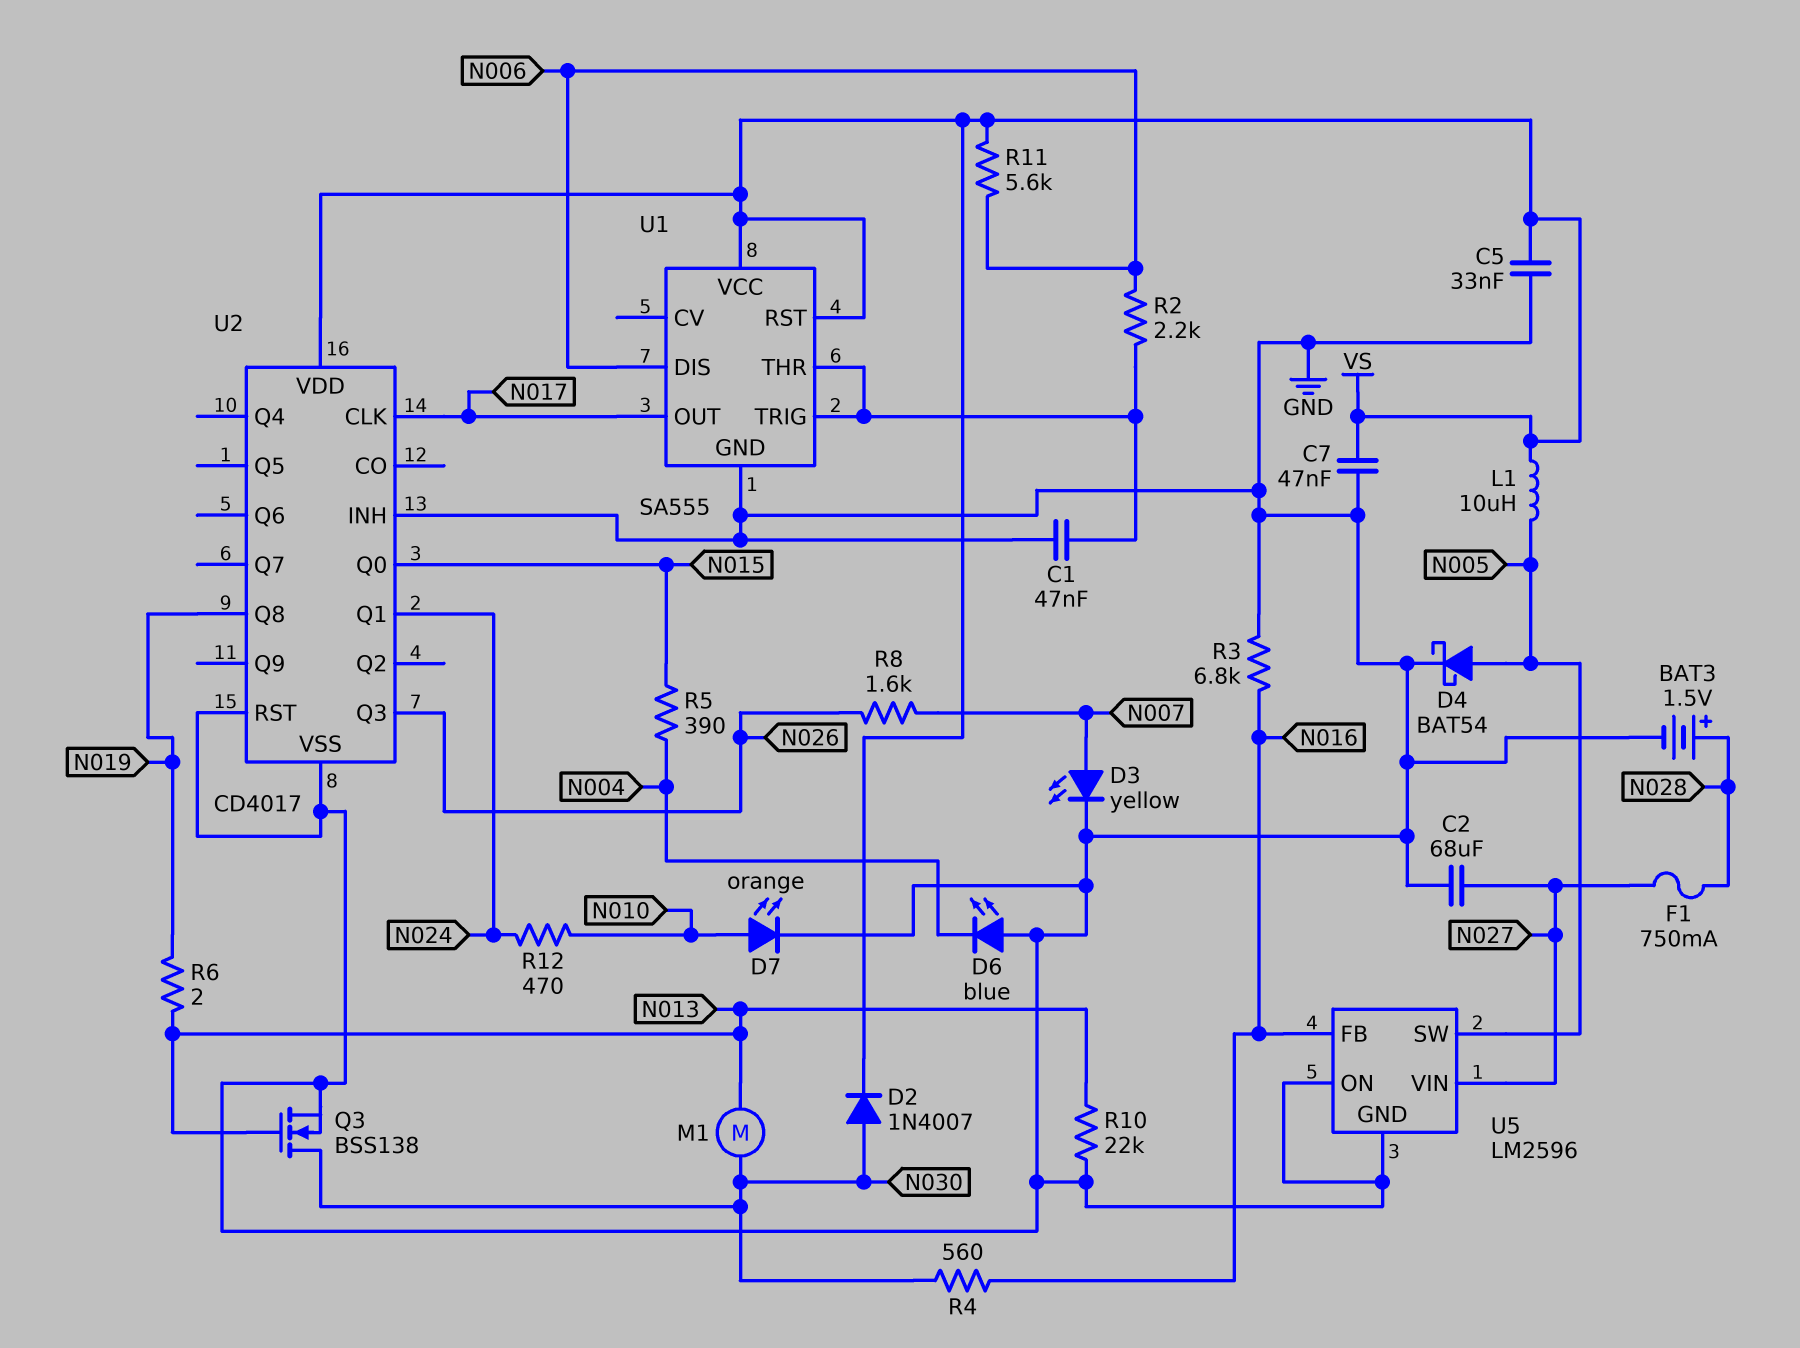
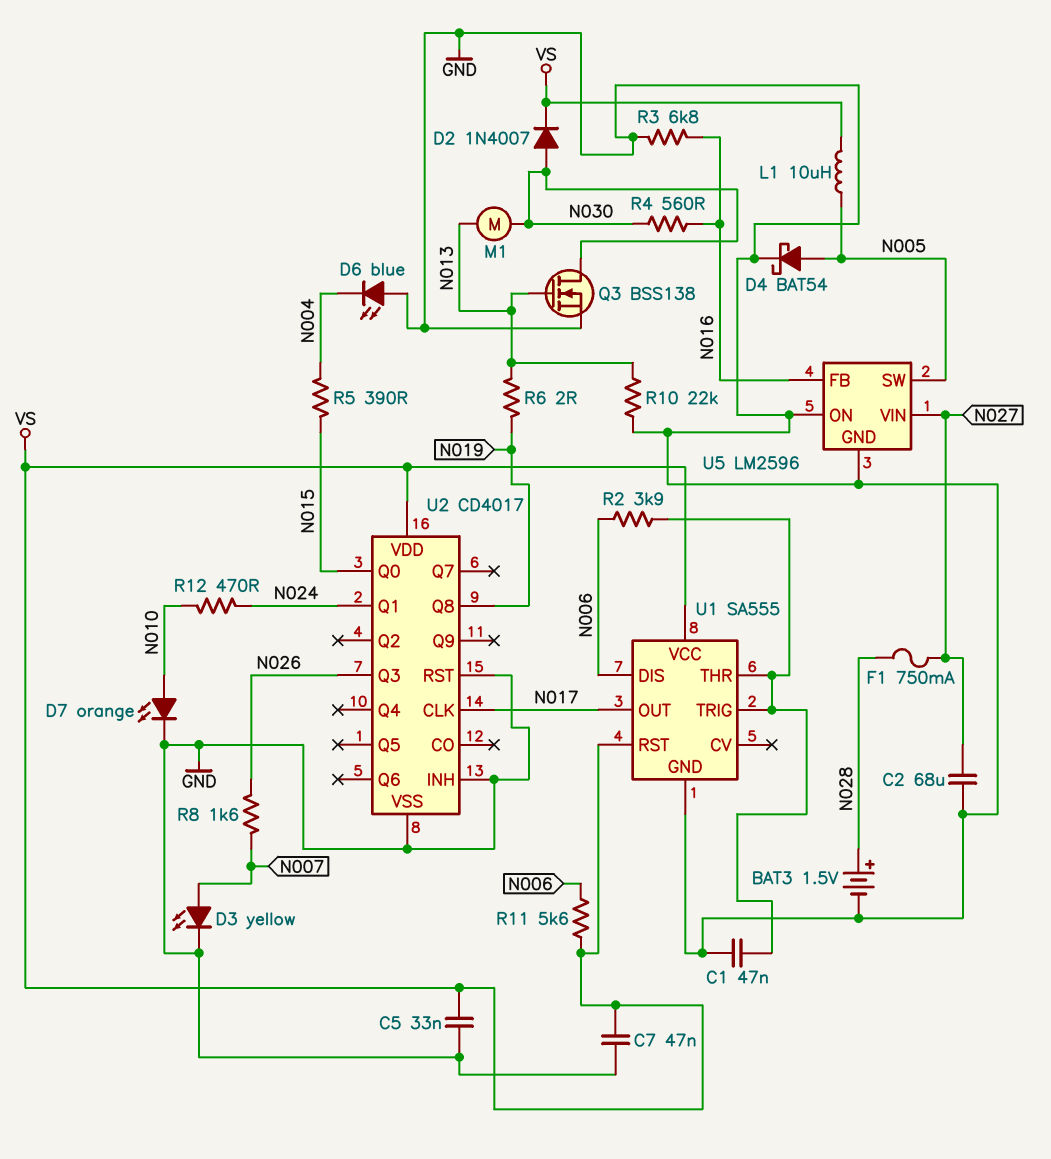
R2: 2.2k (N006, U1/THR) -> 3.9k (N006, U1/THR)

